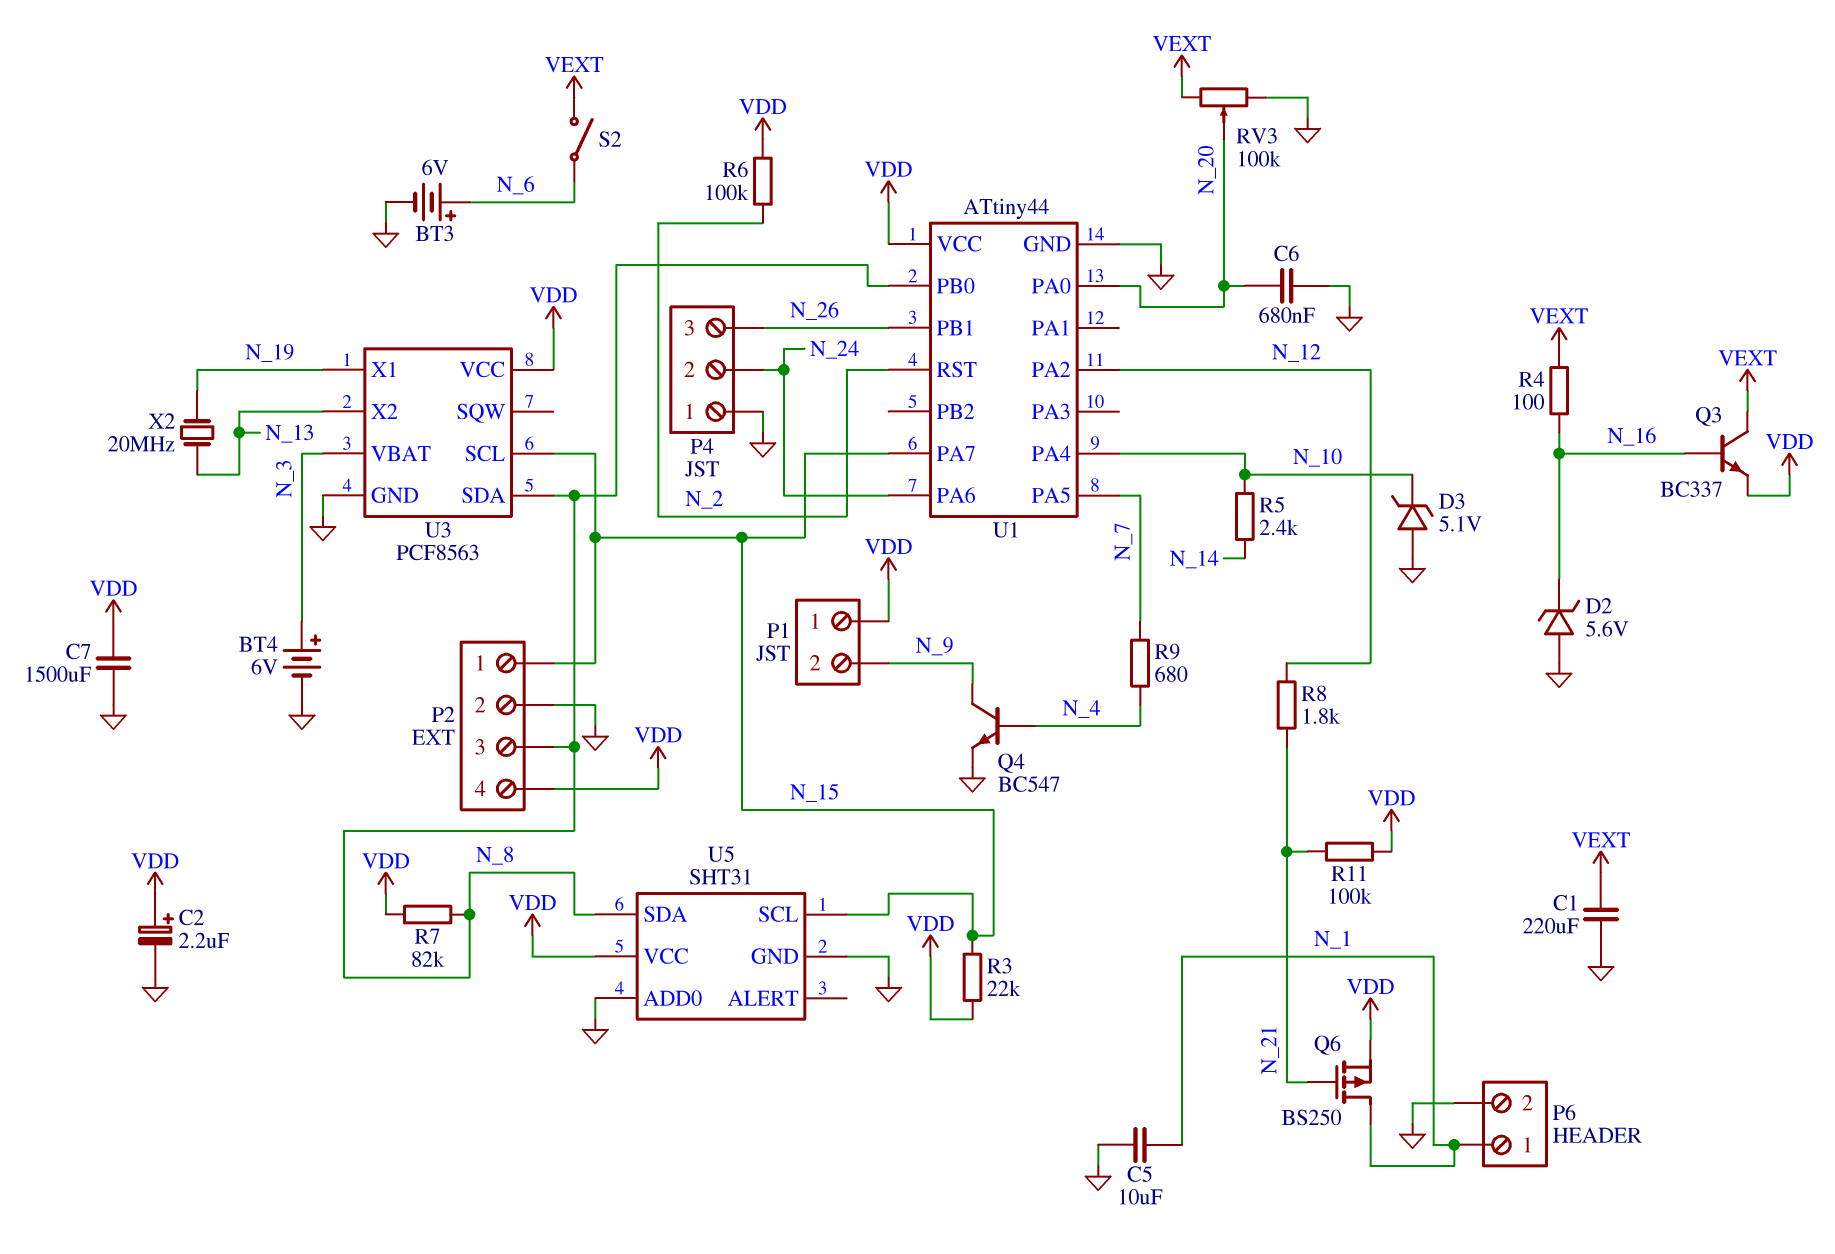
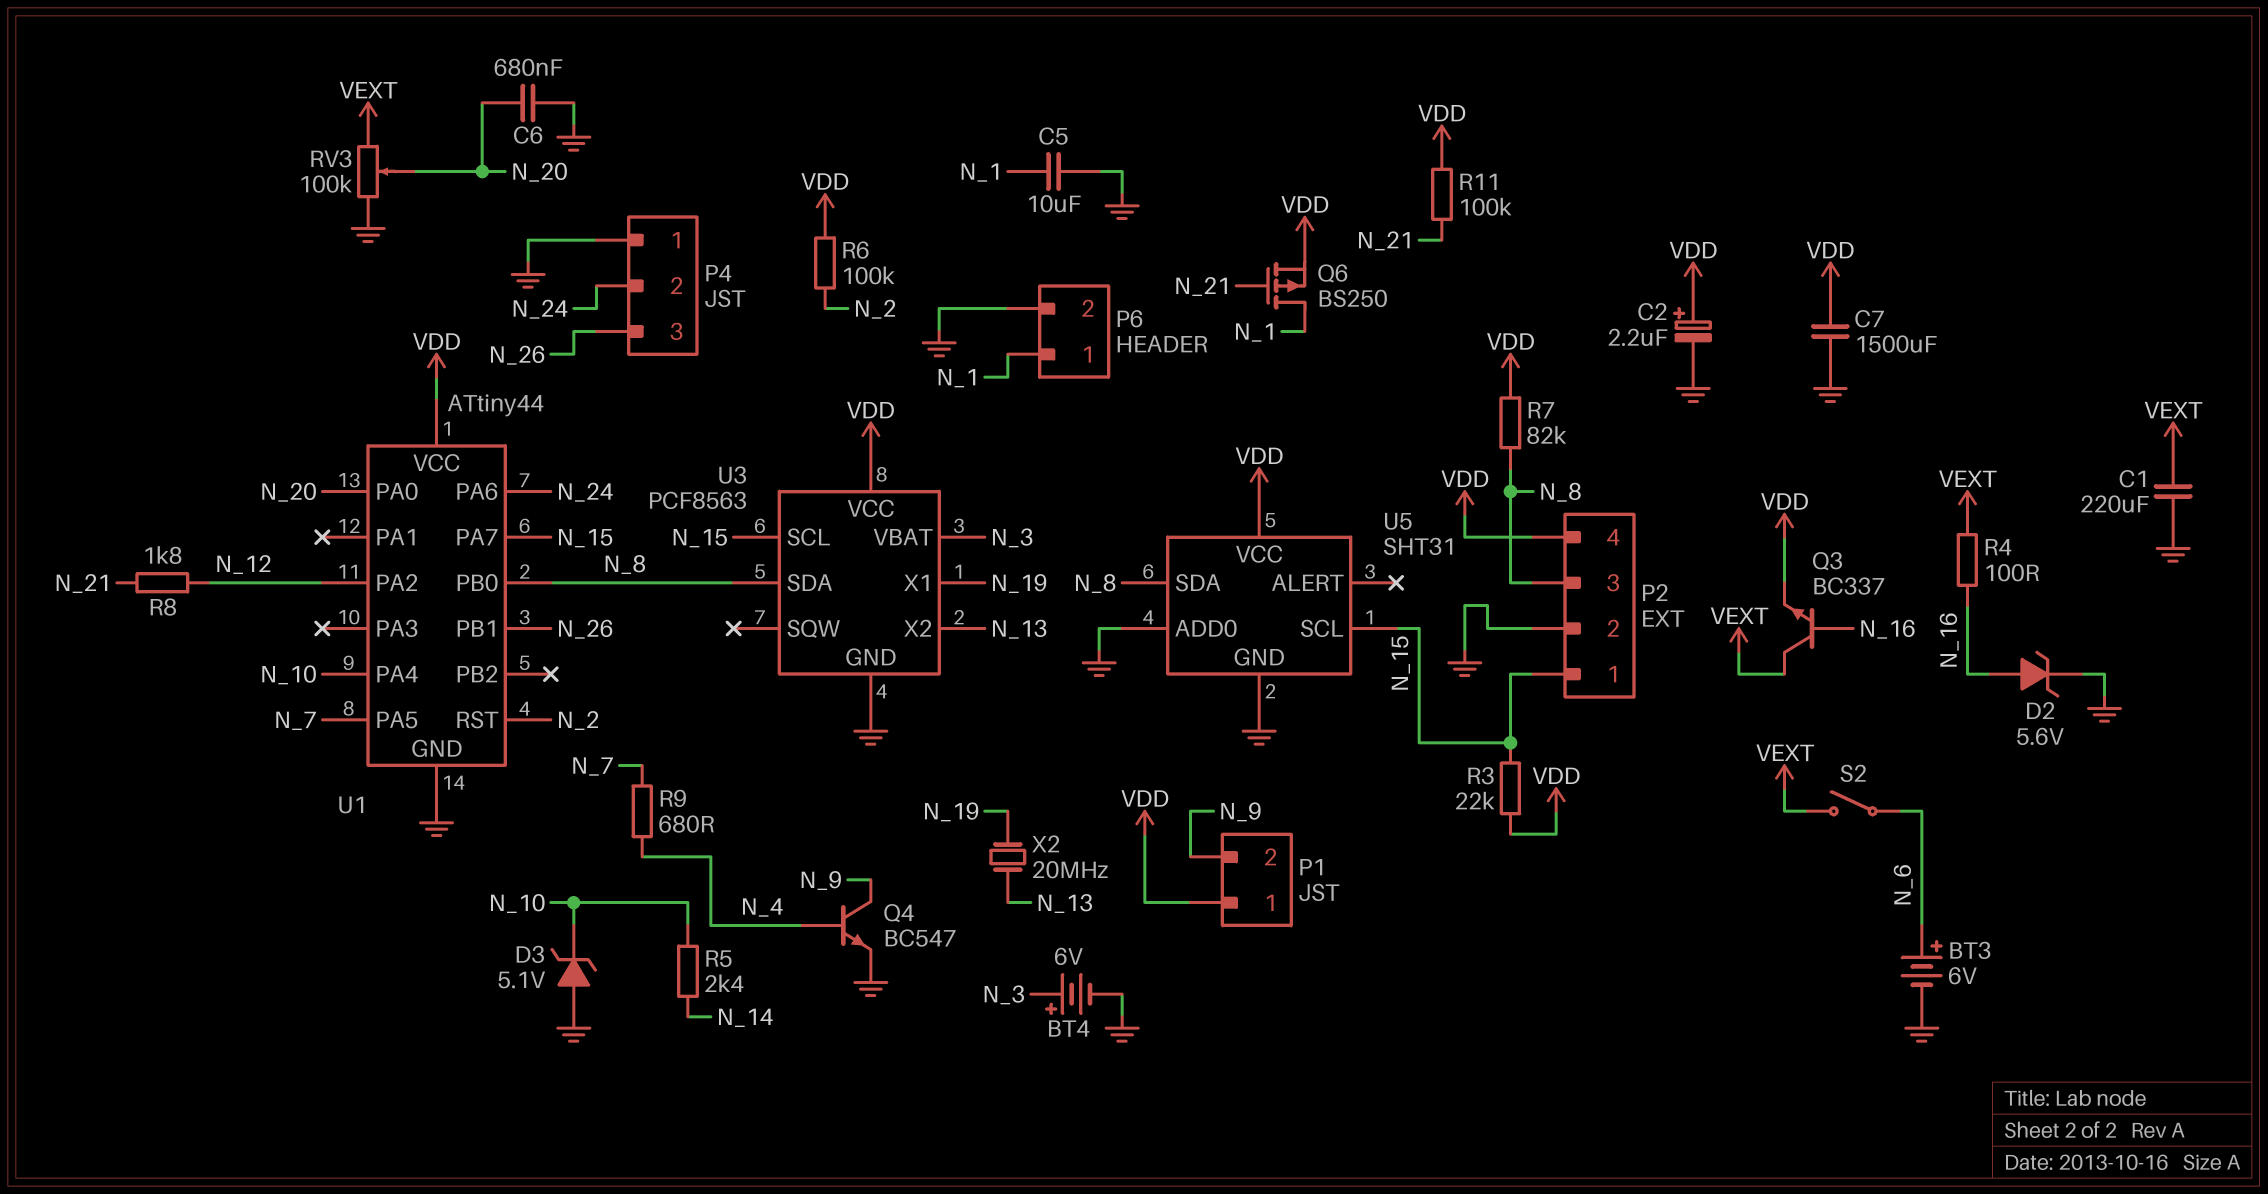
D2: zener 5.6V (A GND, K N_16) -> zener 5.6V (A N_16, K GND)

